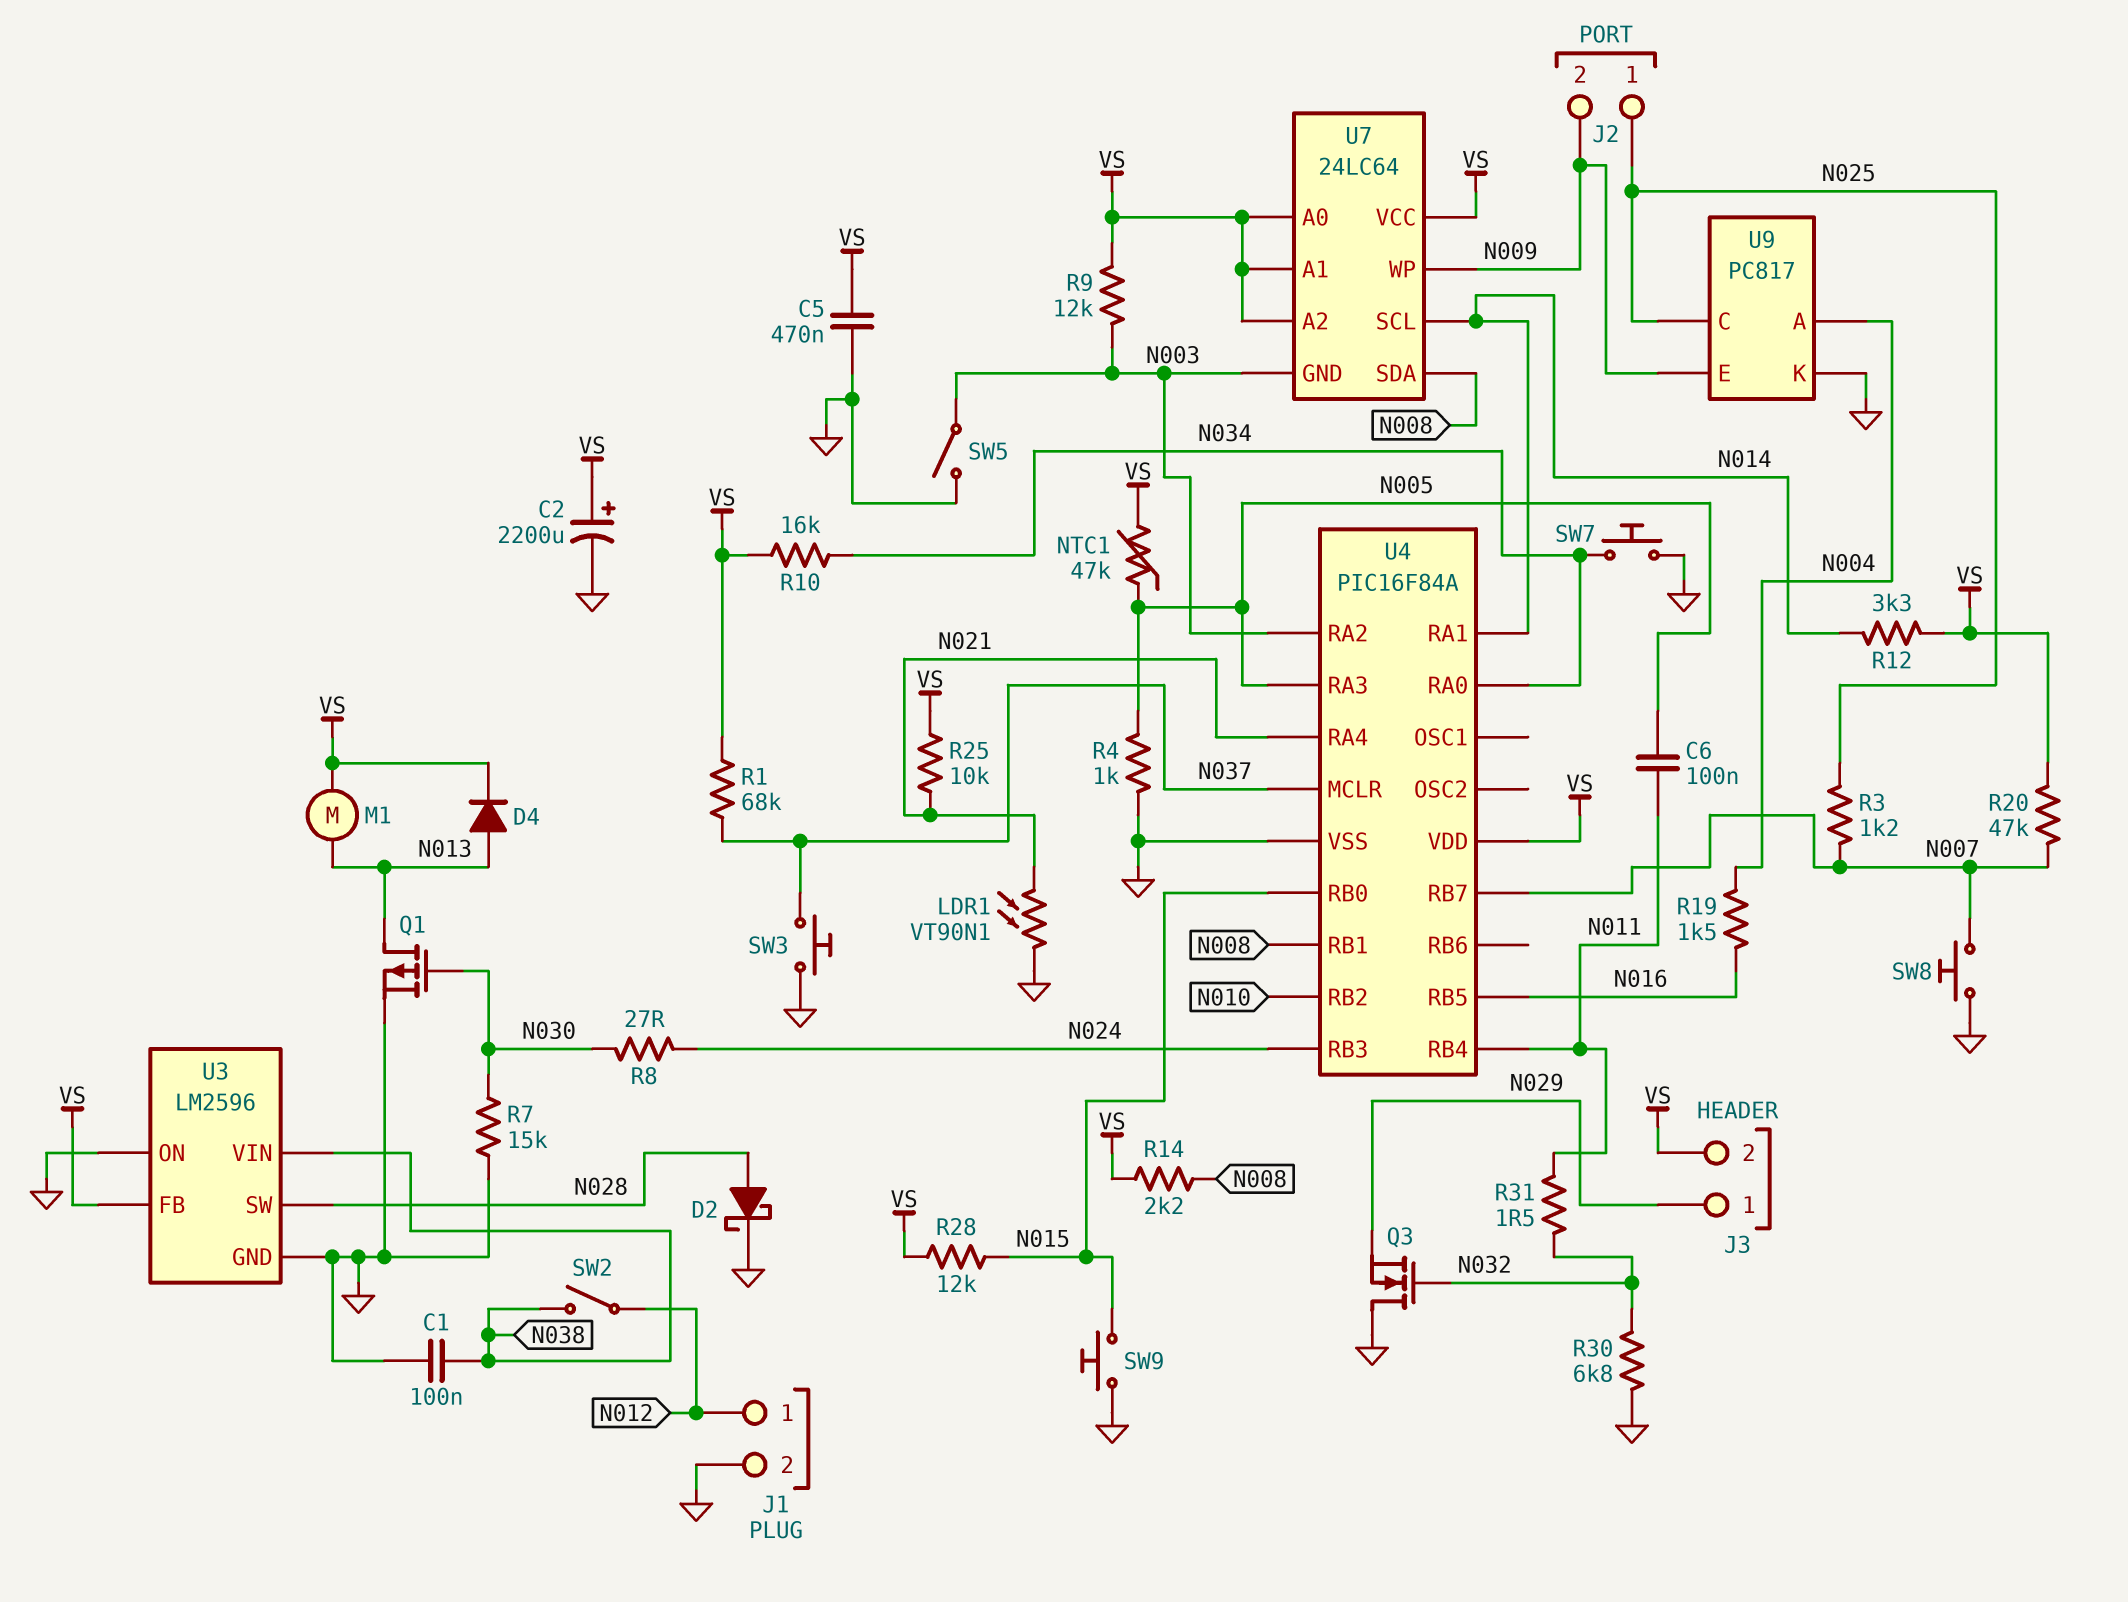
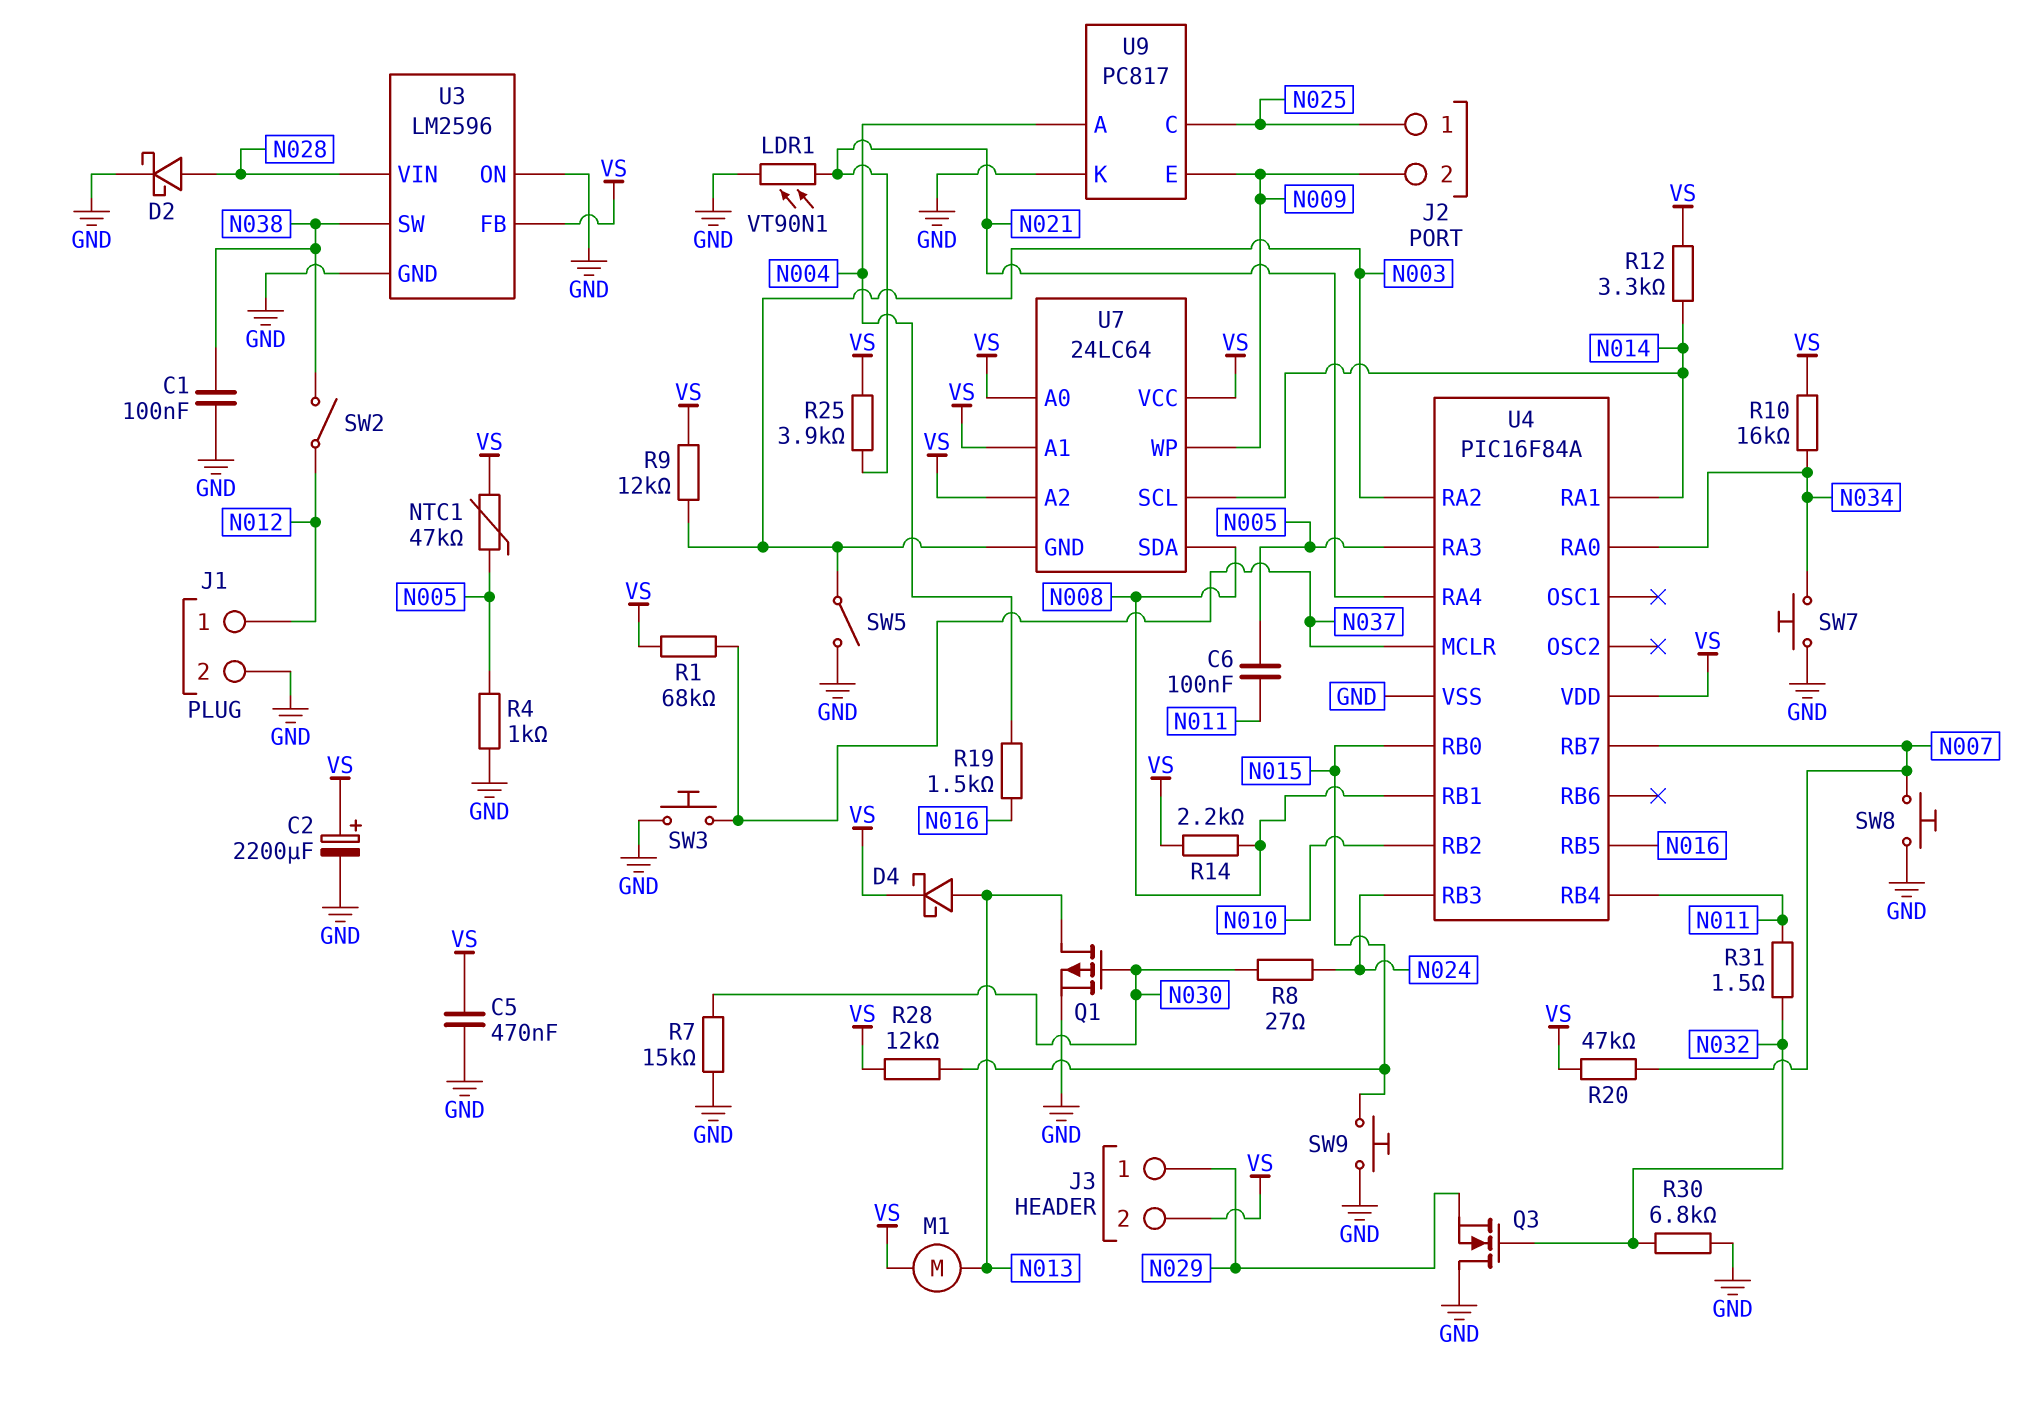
D4: diode (A N013, K VS) -> schottky (A N013, K VS)
R3: 1.2k (N007, N025) -> none
R25: 10k (N021, VS) -> 3.9k (N021, VS)
U3 pin SW: N028 -> N038
U3 pin VIN: N038 -> N028

